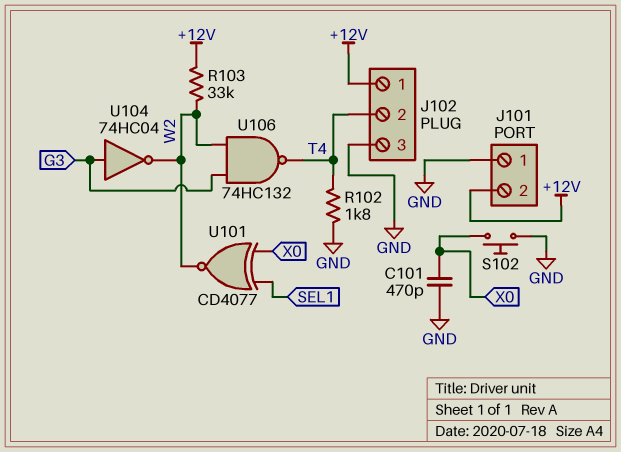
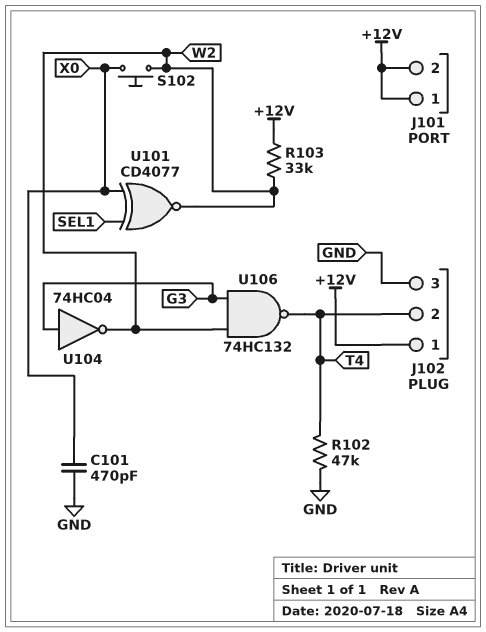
J101 pin 1: GND -> +12V
R102: 1.8k (GND, T4) -> 47k (GND, T4)
S102: button (GND, X0) -> button (W2, X0)

